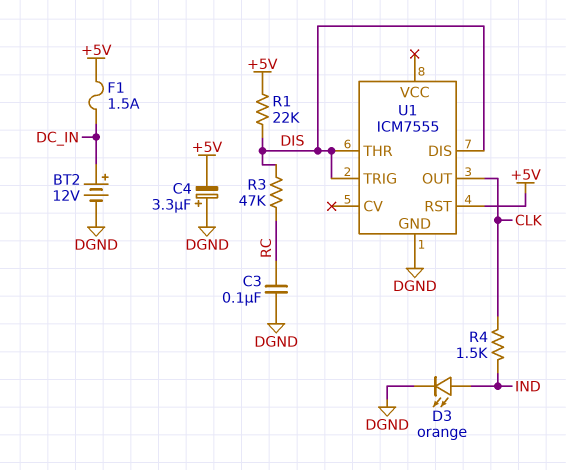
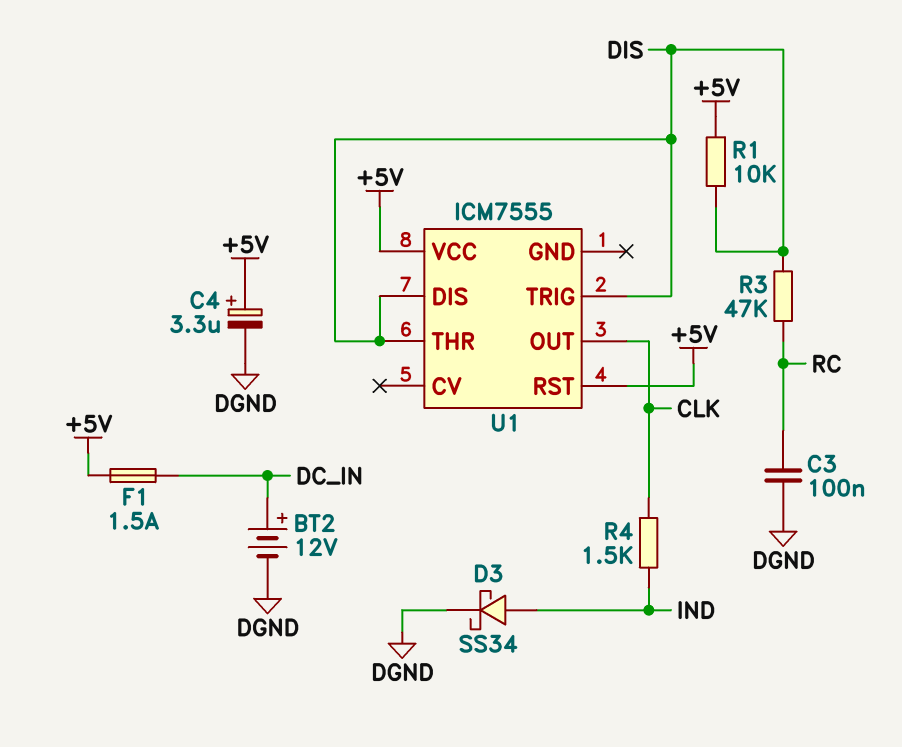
C4: 3.3uF (plus DGND, minus +5V) -> 3.3uF (plus +5V, minus DGND)
D3: LED orange (A IND, K DGND) -> schottky SS34 (A IND, K DGND)
R1: 22k (+5V, DIS) -> 10k (+5V, DIS)
U1 pin GND: DGND -> none
U1 pin VCC: none -> +5V

